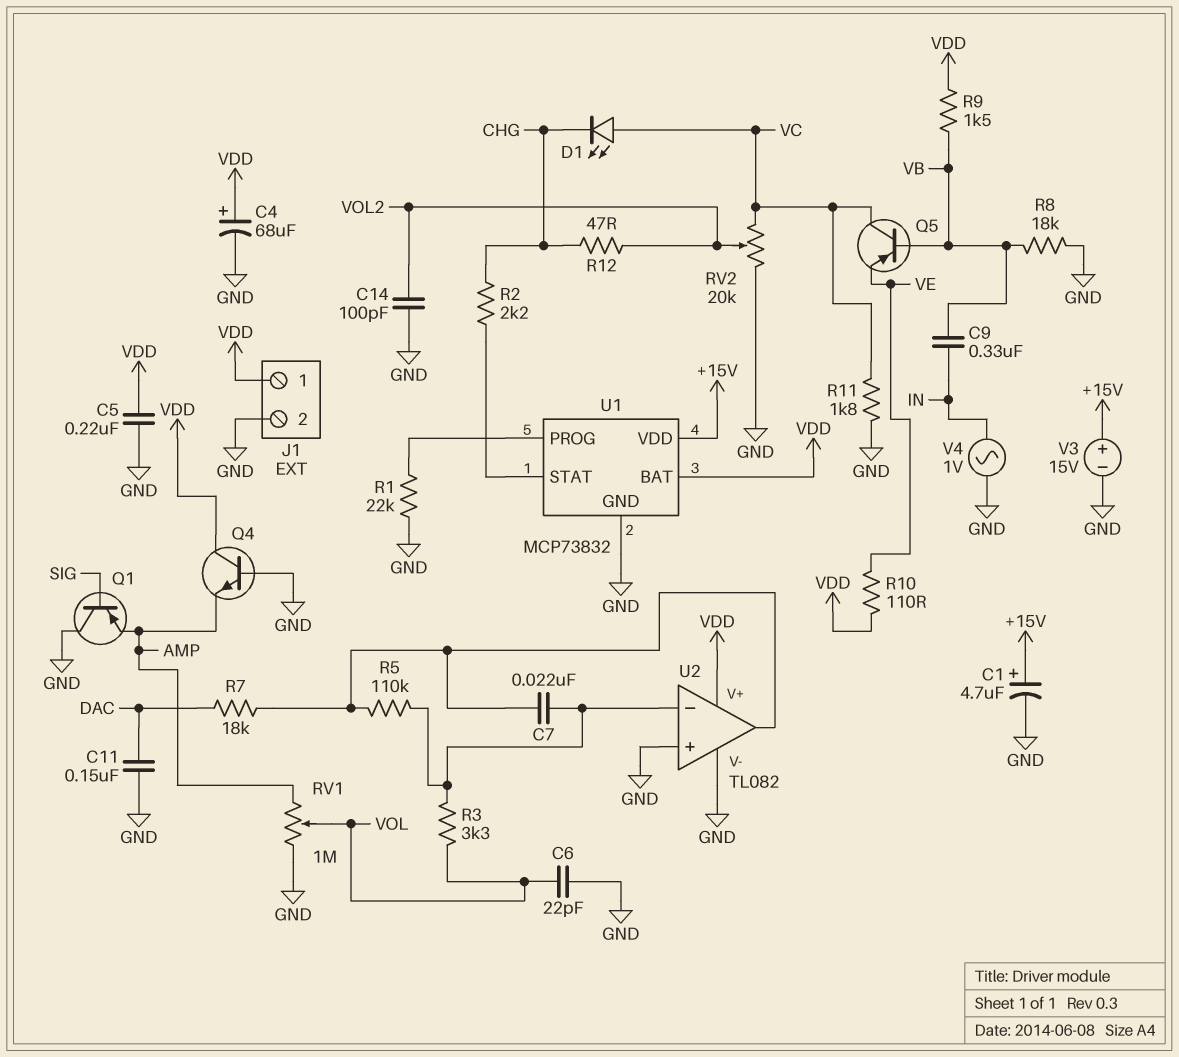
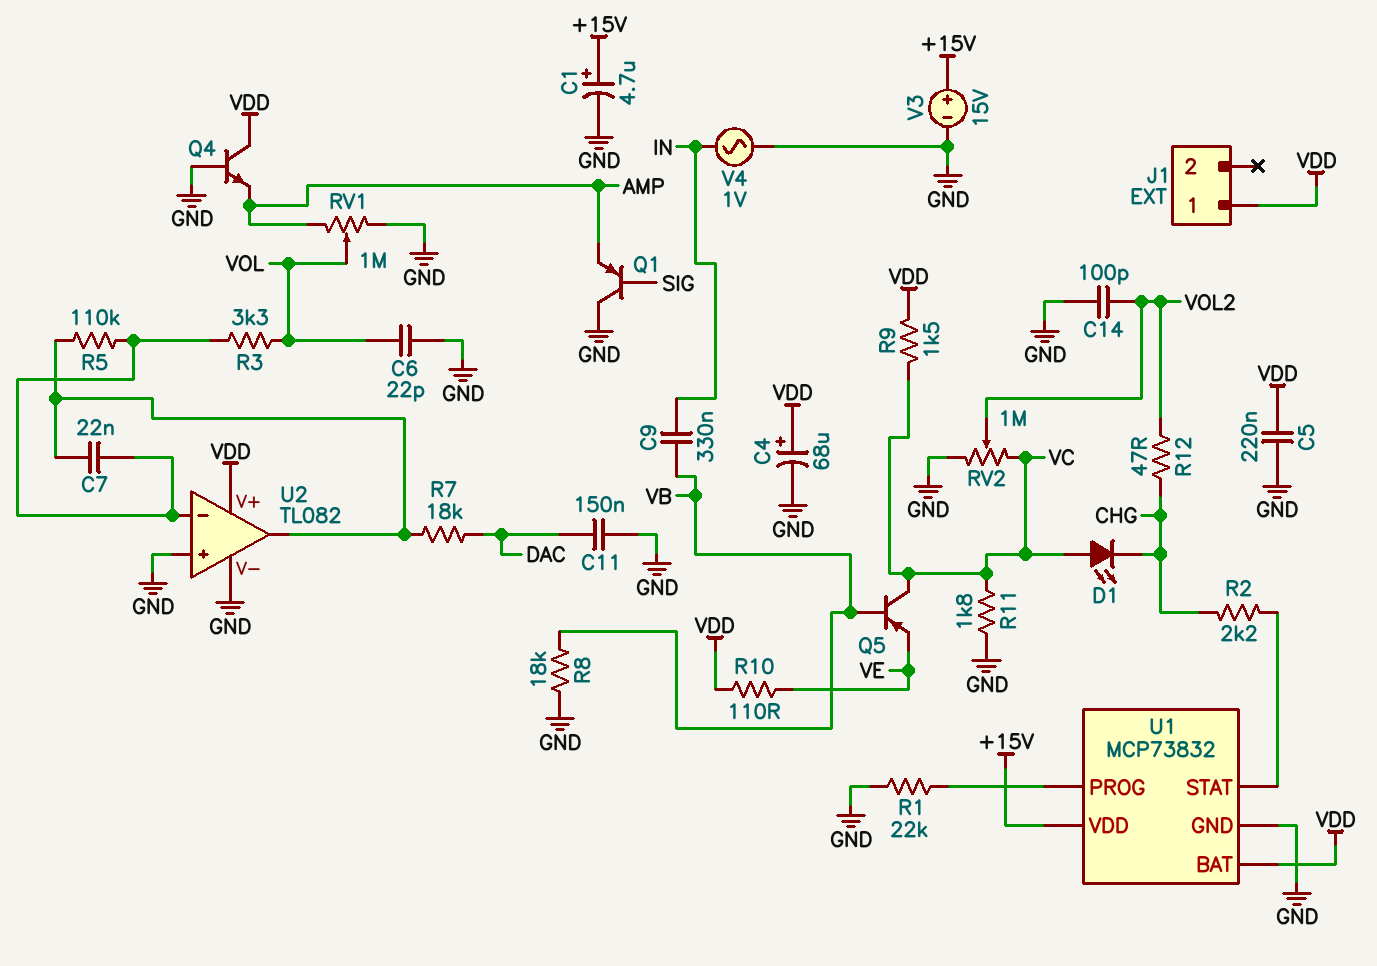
J1 pin 2: GND -> none
R9: 1.5k (VB, VDD) -> 1.5k (VC, VDD)
RV2: 20k (GND, VC, wiper VOL2) -> 1M (GND, VC, wiper VOL2)

